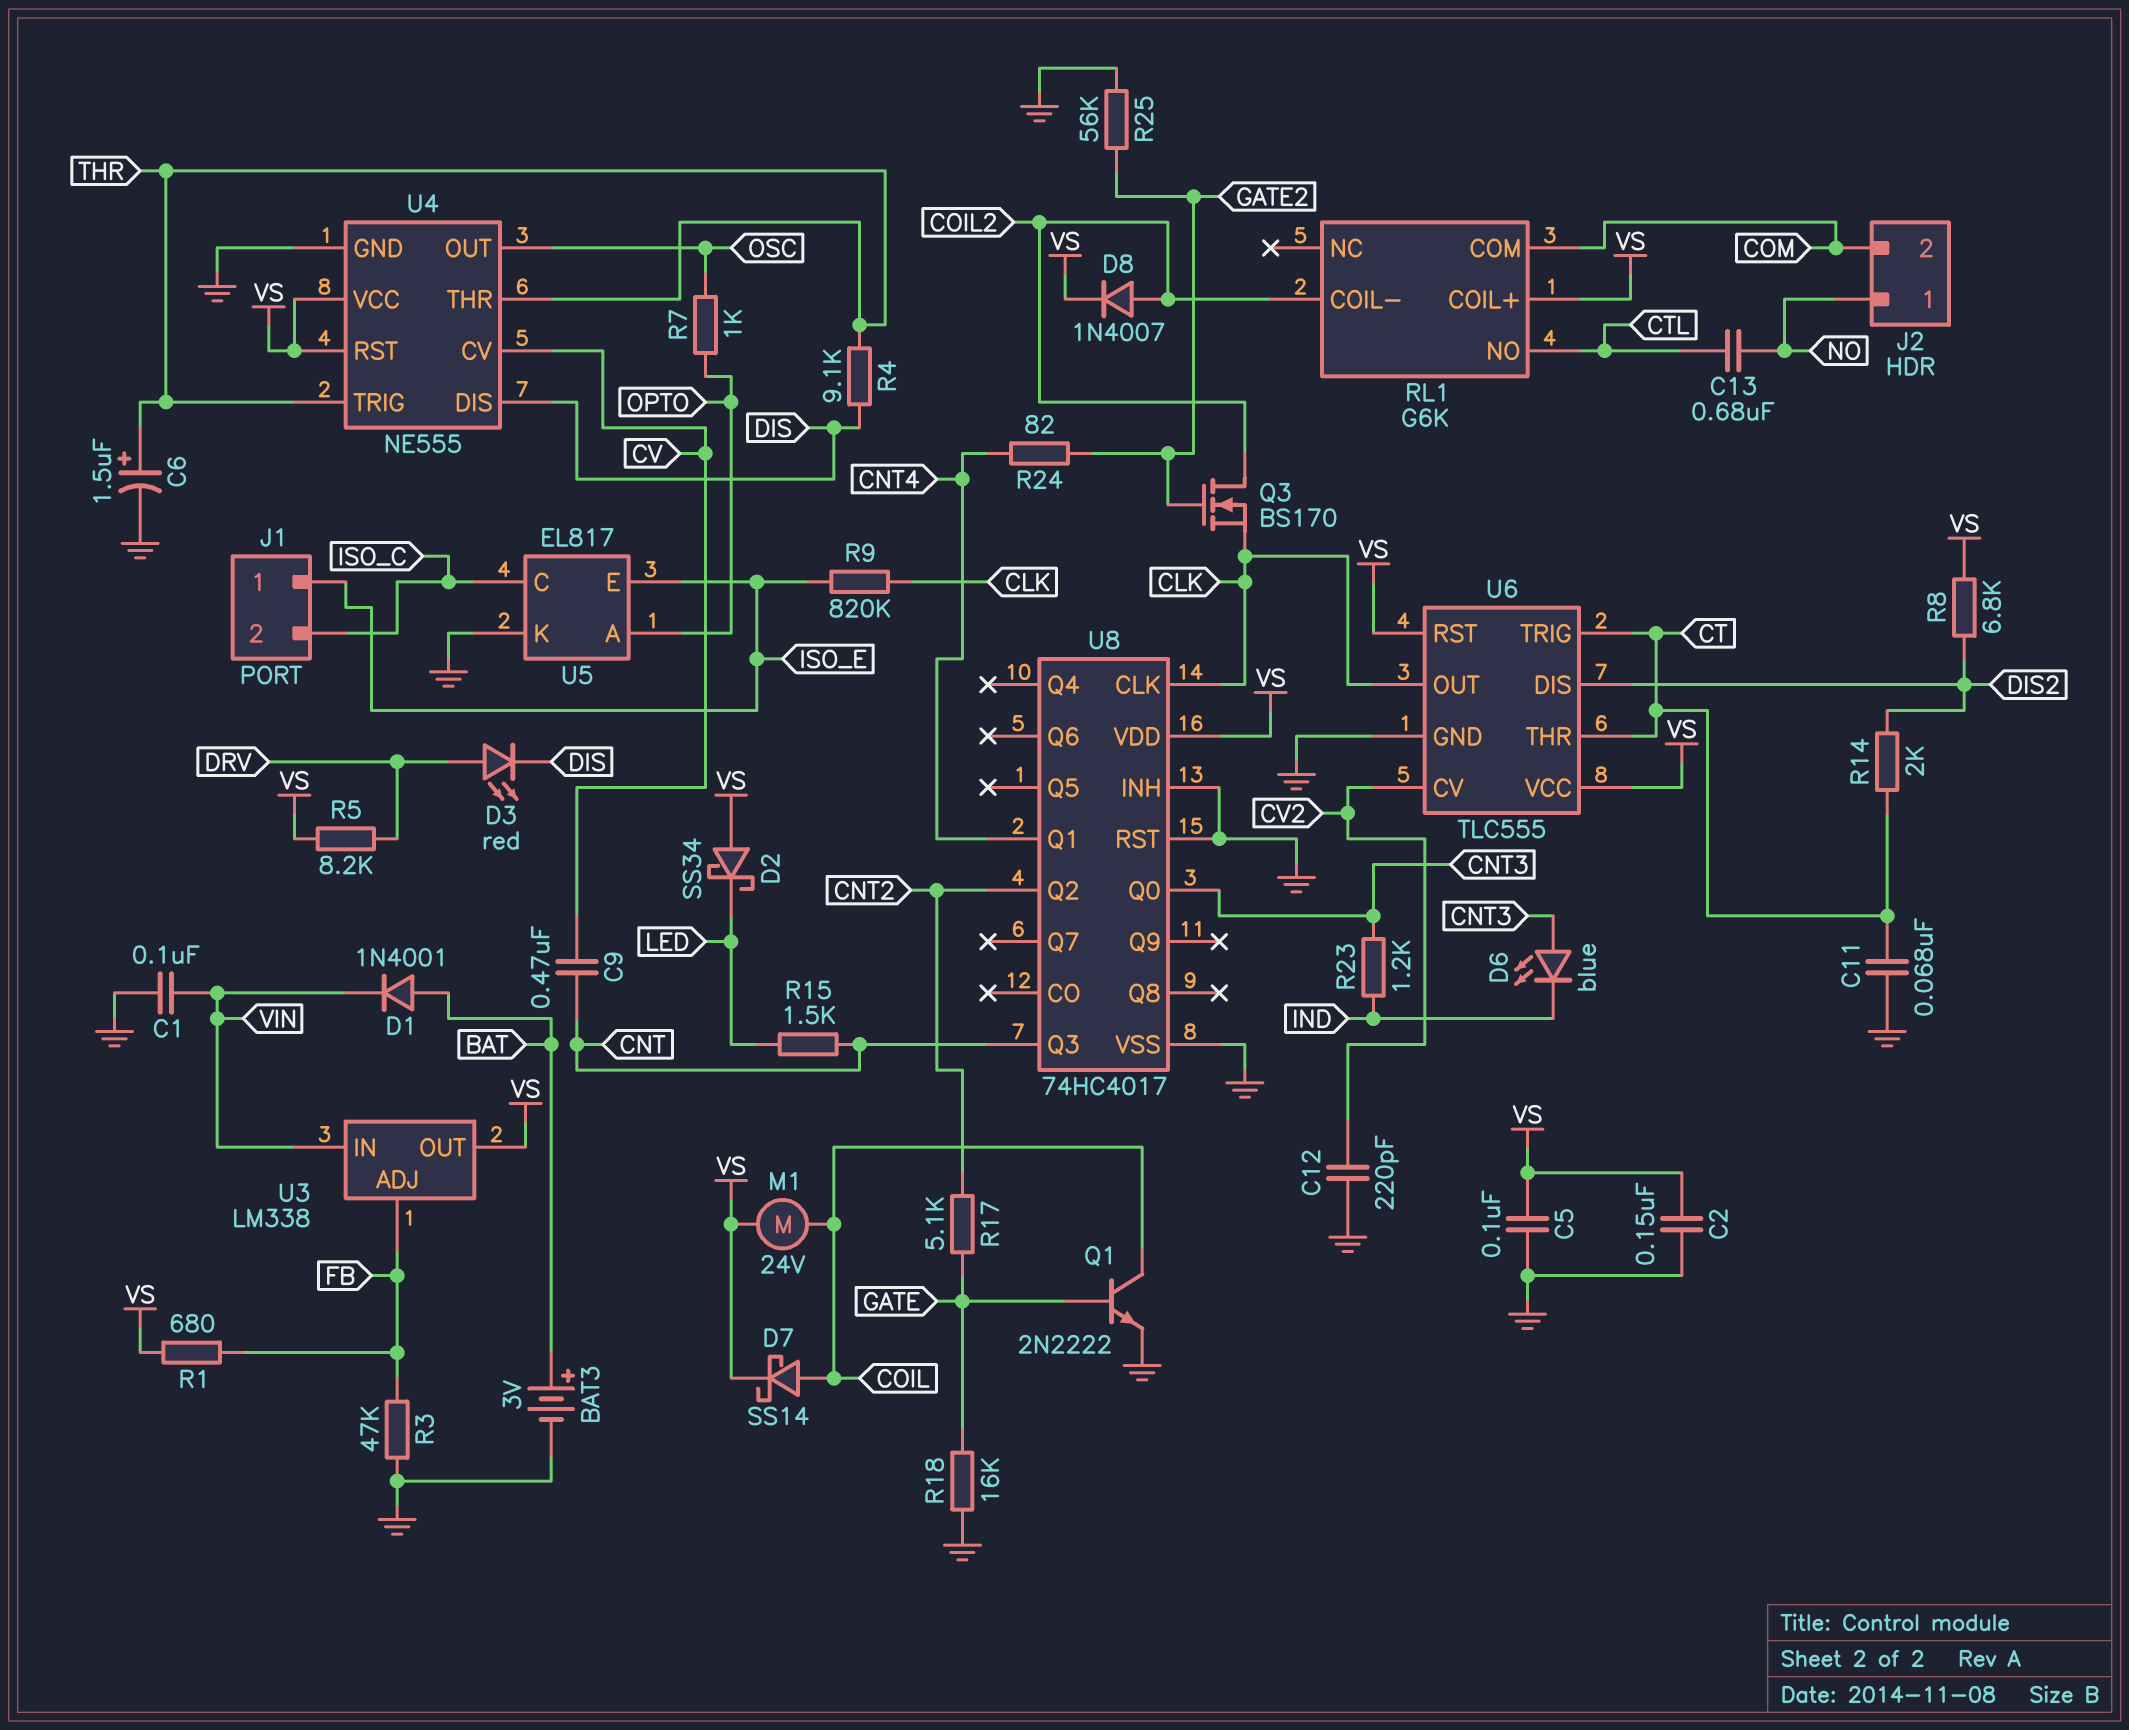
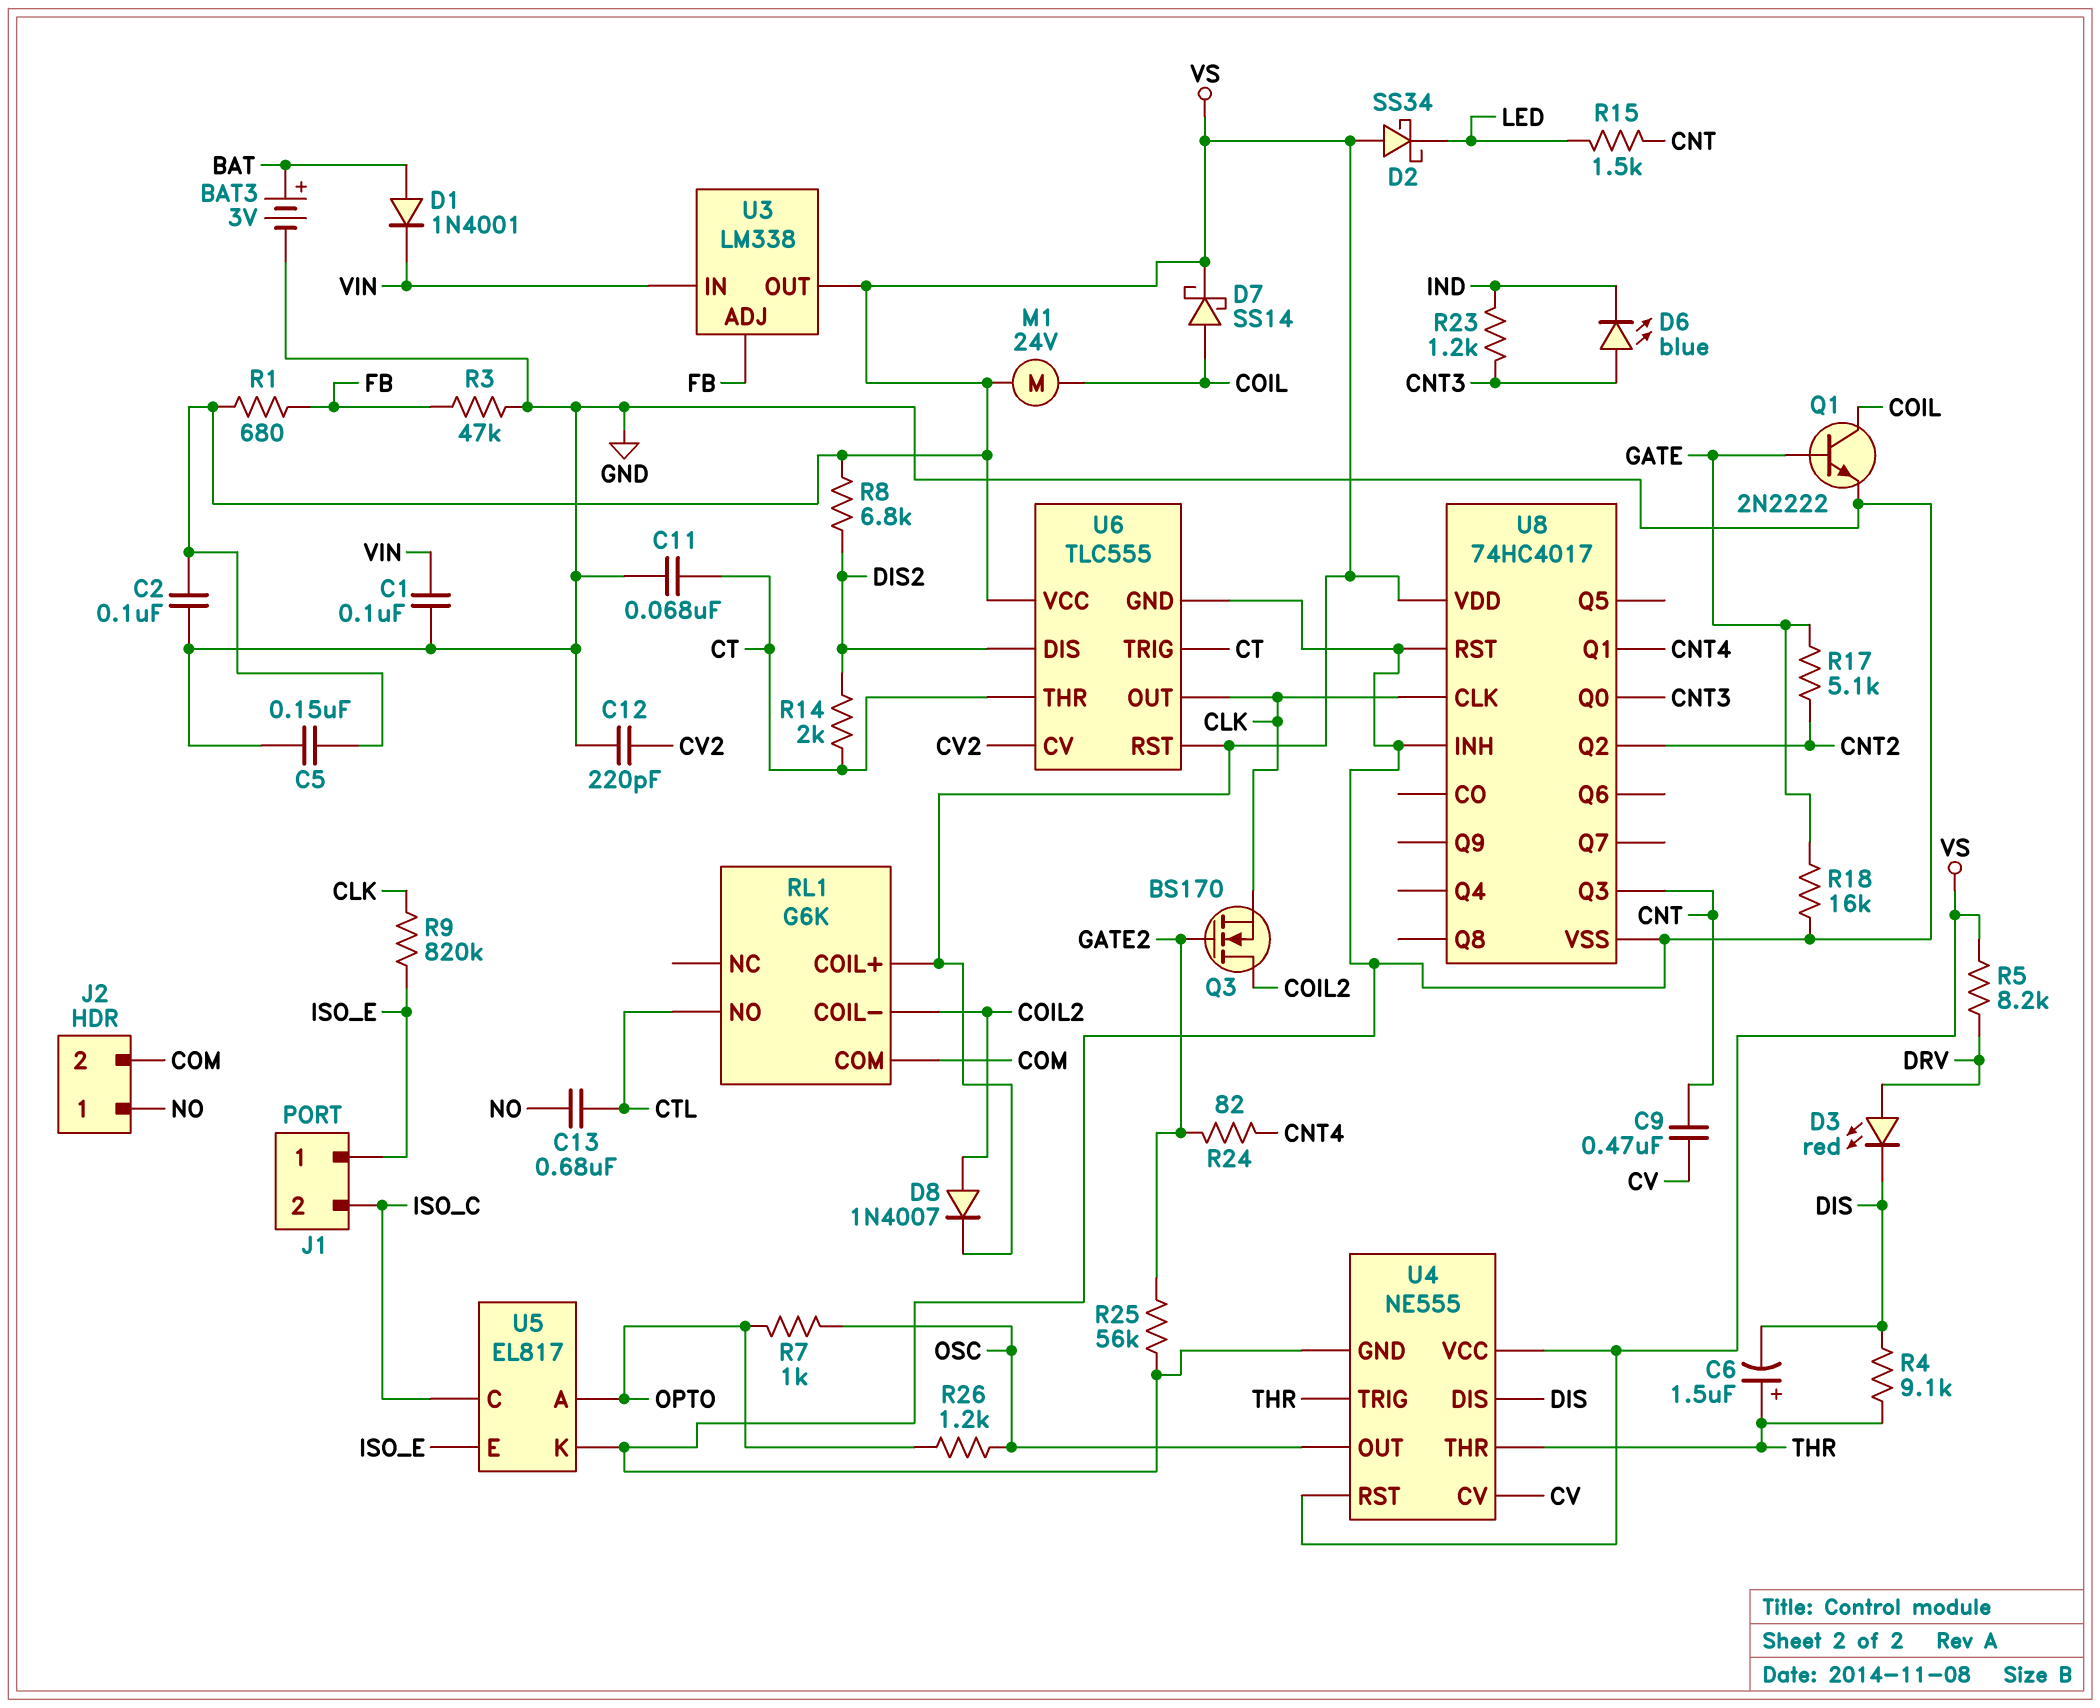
C2: 150nF (GND, VS) -> 100nF (GND, VS)
C5: 100nF (GND, VS) -> 150nF (GND, VS)
C6: 1.5uF (plus THR, minus GND) -> 1.5uF (plus THR, minus DIS)
R26: none -> 1.2k (OPTO, OSC)

